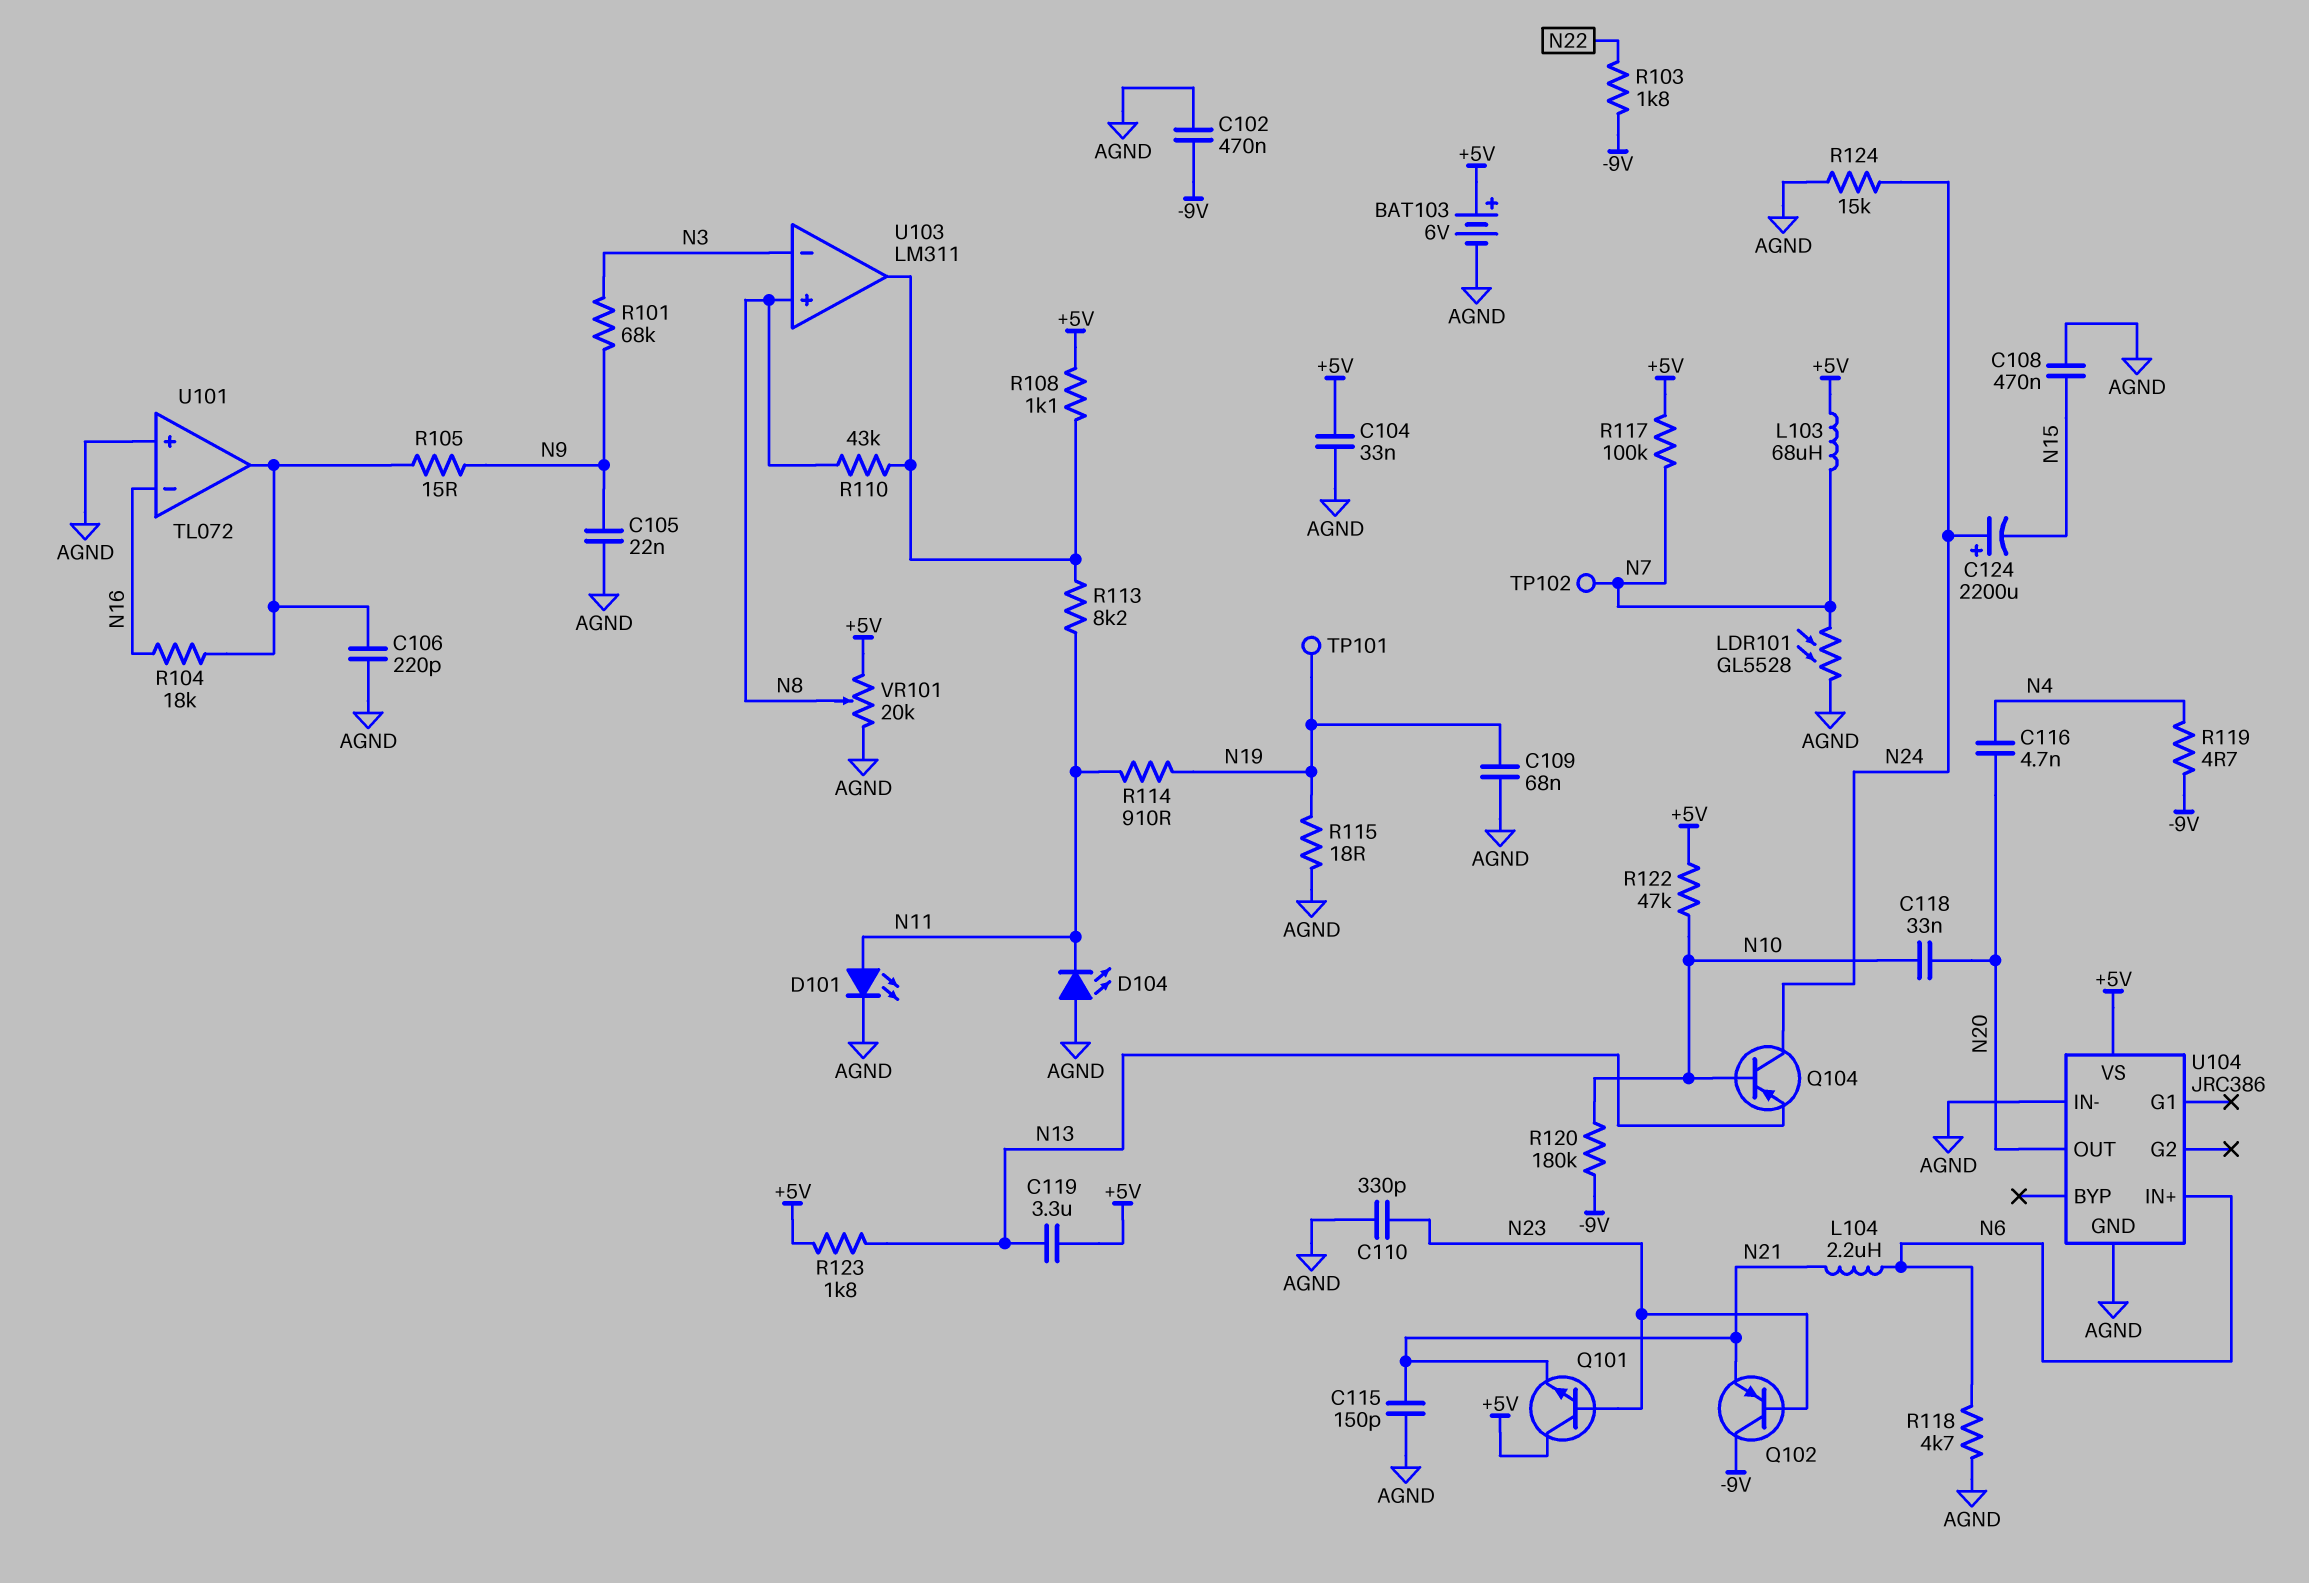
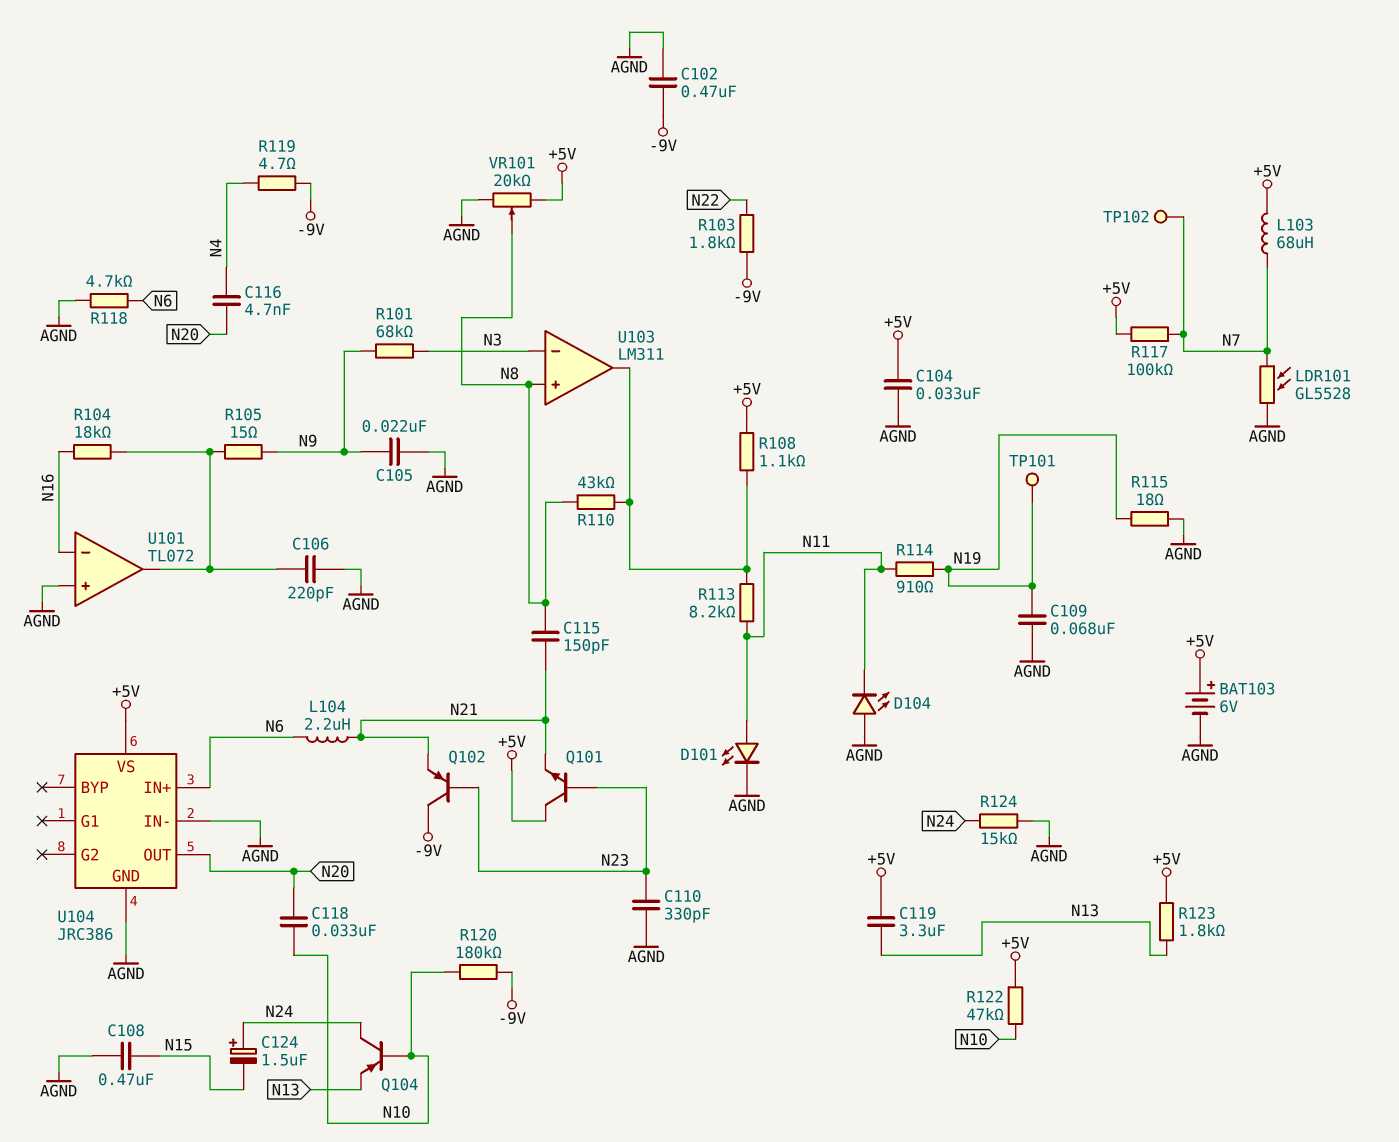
C115: 150pF (AGND, N21) -> 150pF (N8, N21)
C124: 2200uF (plus N24, minus N15) -> 1.5uF (plus N24, minus N15)

